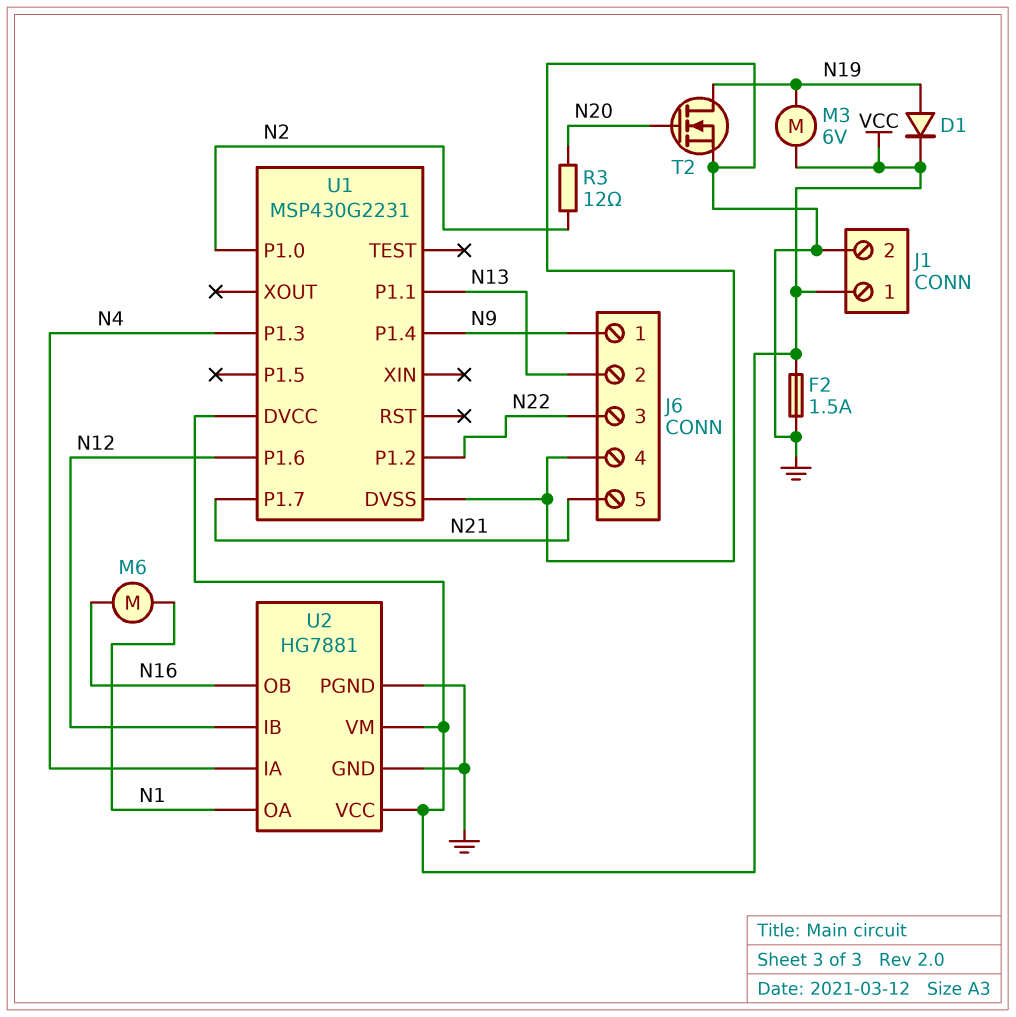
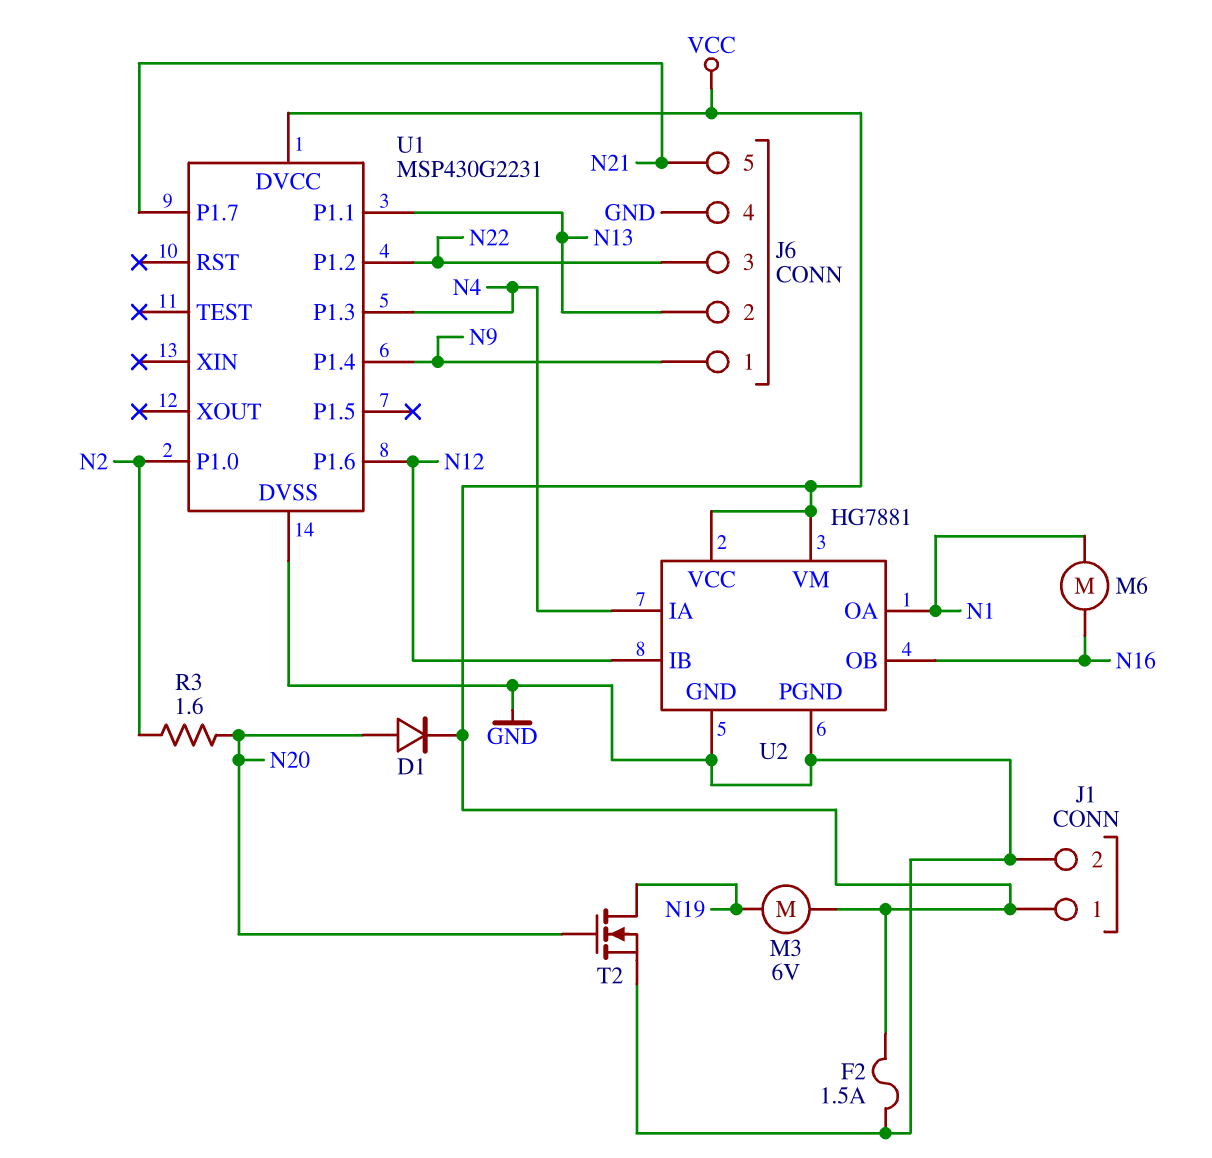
D1: diode (A N19, K VCC) -> diode (A N20, K VCC)
R3: 12 (N2, N20) -> 1.6 (N2, N20)

